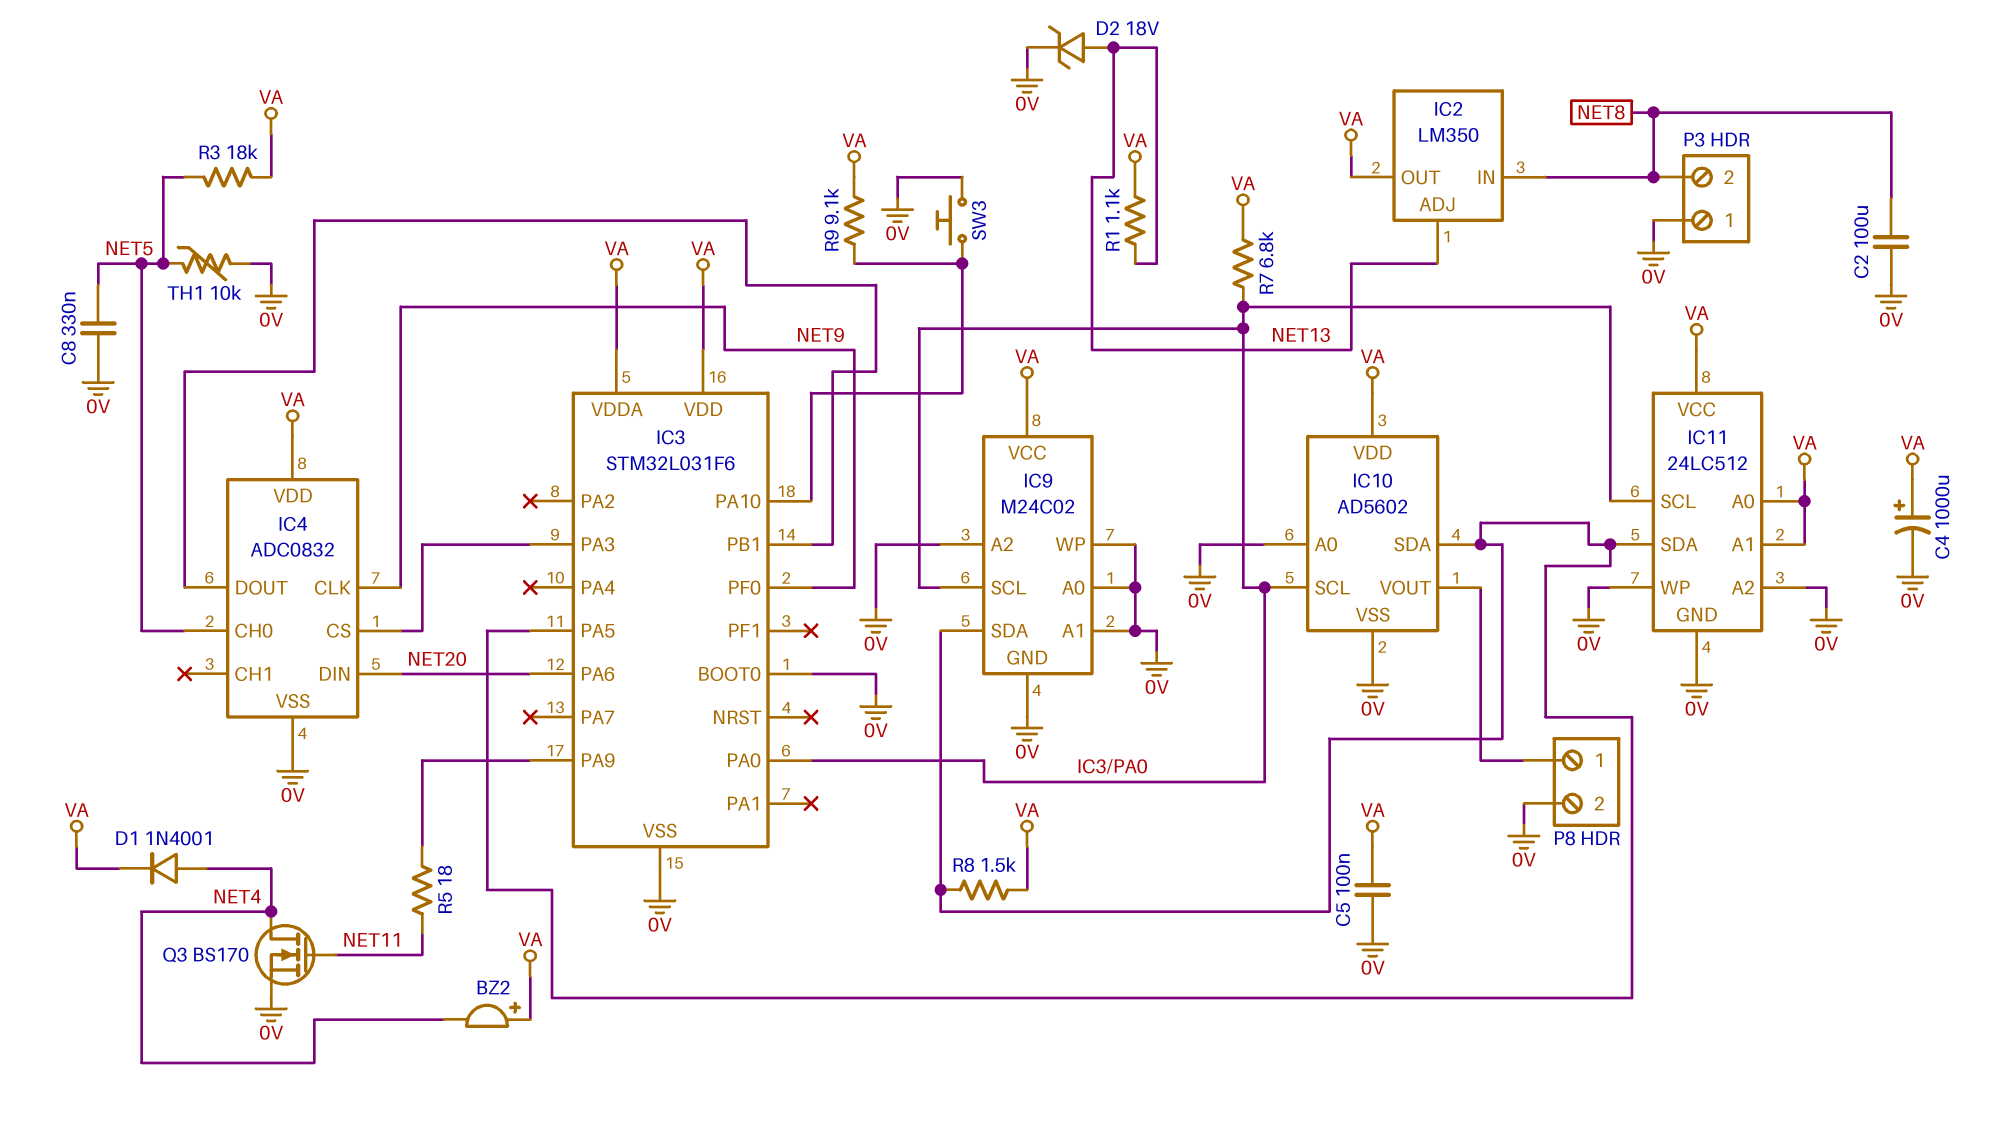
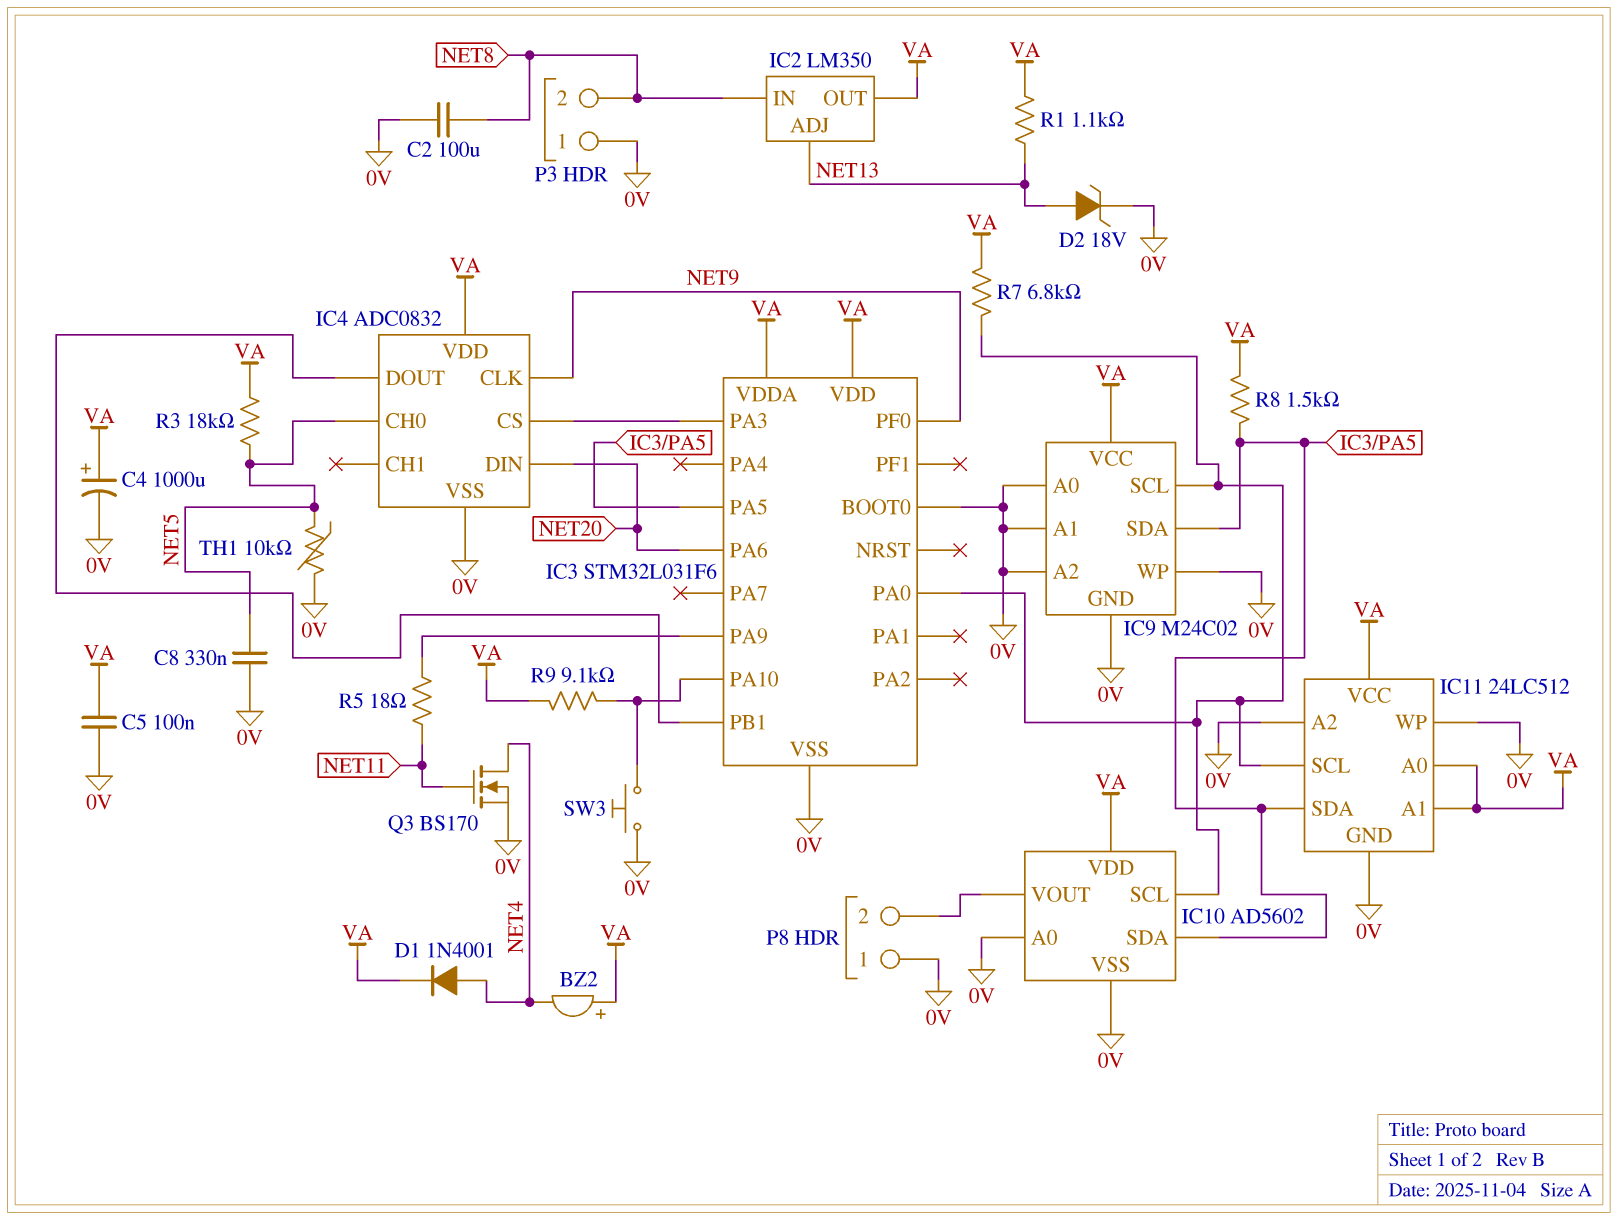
P8 pin 1: IC10/VOUT -> 0V
P8 pin 2: 0V -> IC10/VOUT

